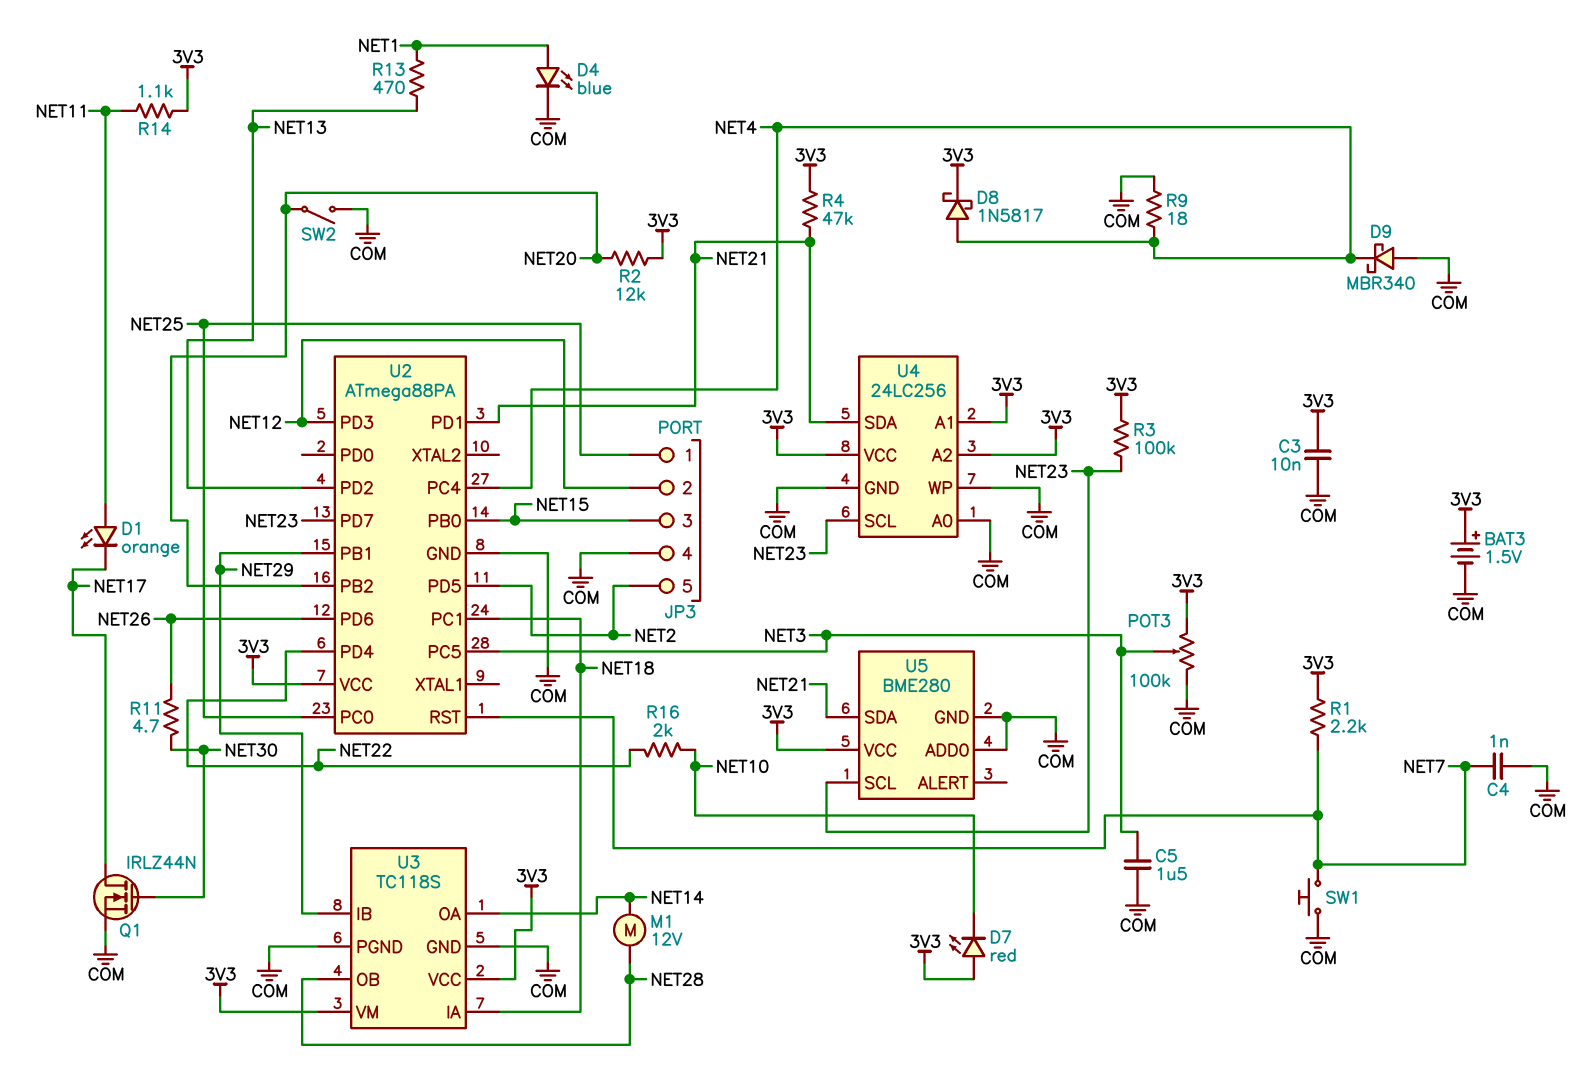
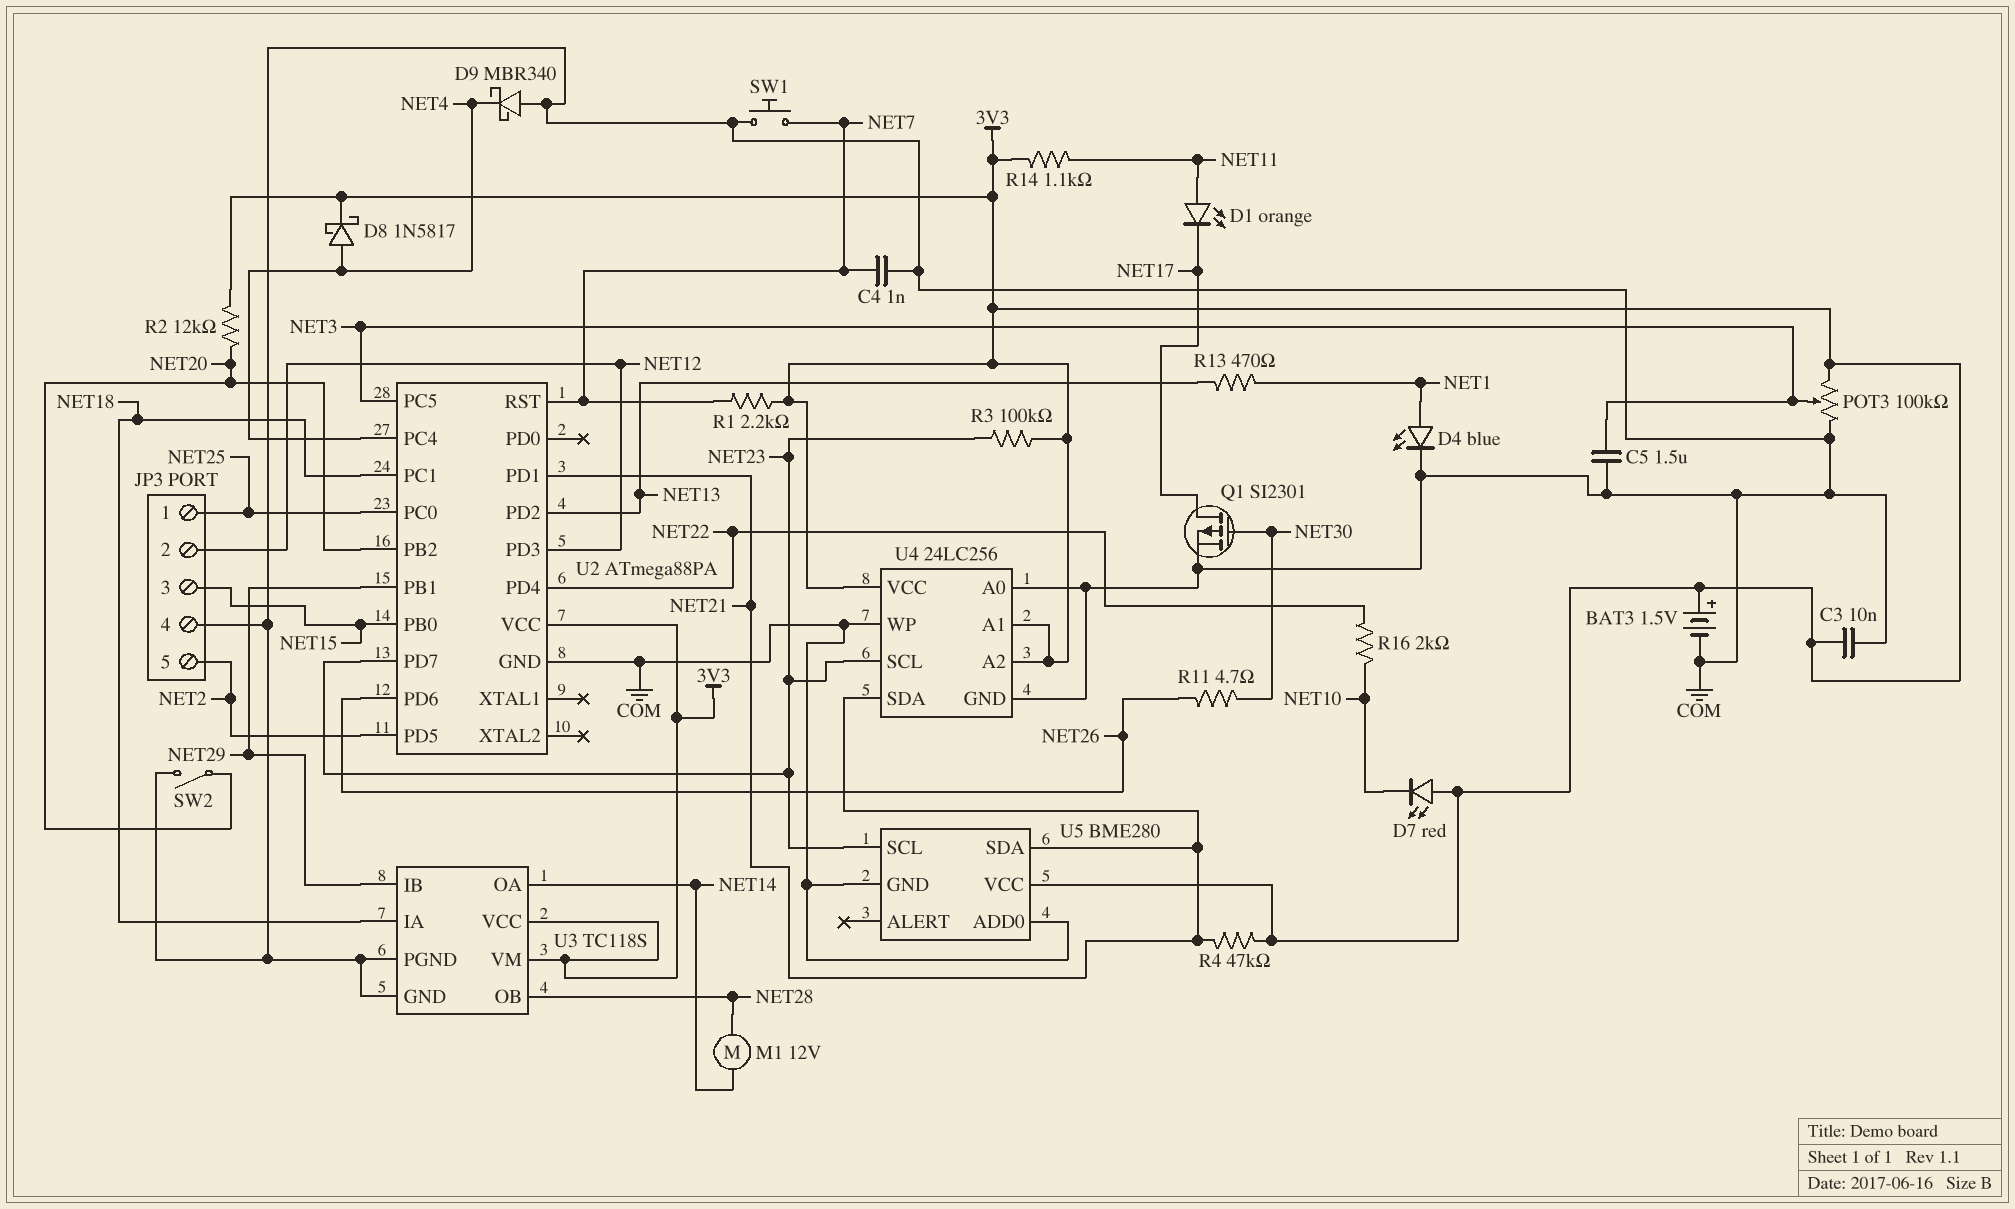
Q1: NMOS IRLZ44N (G NET30, D NET17, S COM) -> PMOS SI2301 (G NET30, D NET17, S COM)
R9: 18 (COM, NET4) -> none

